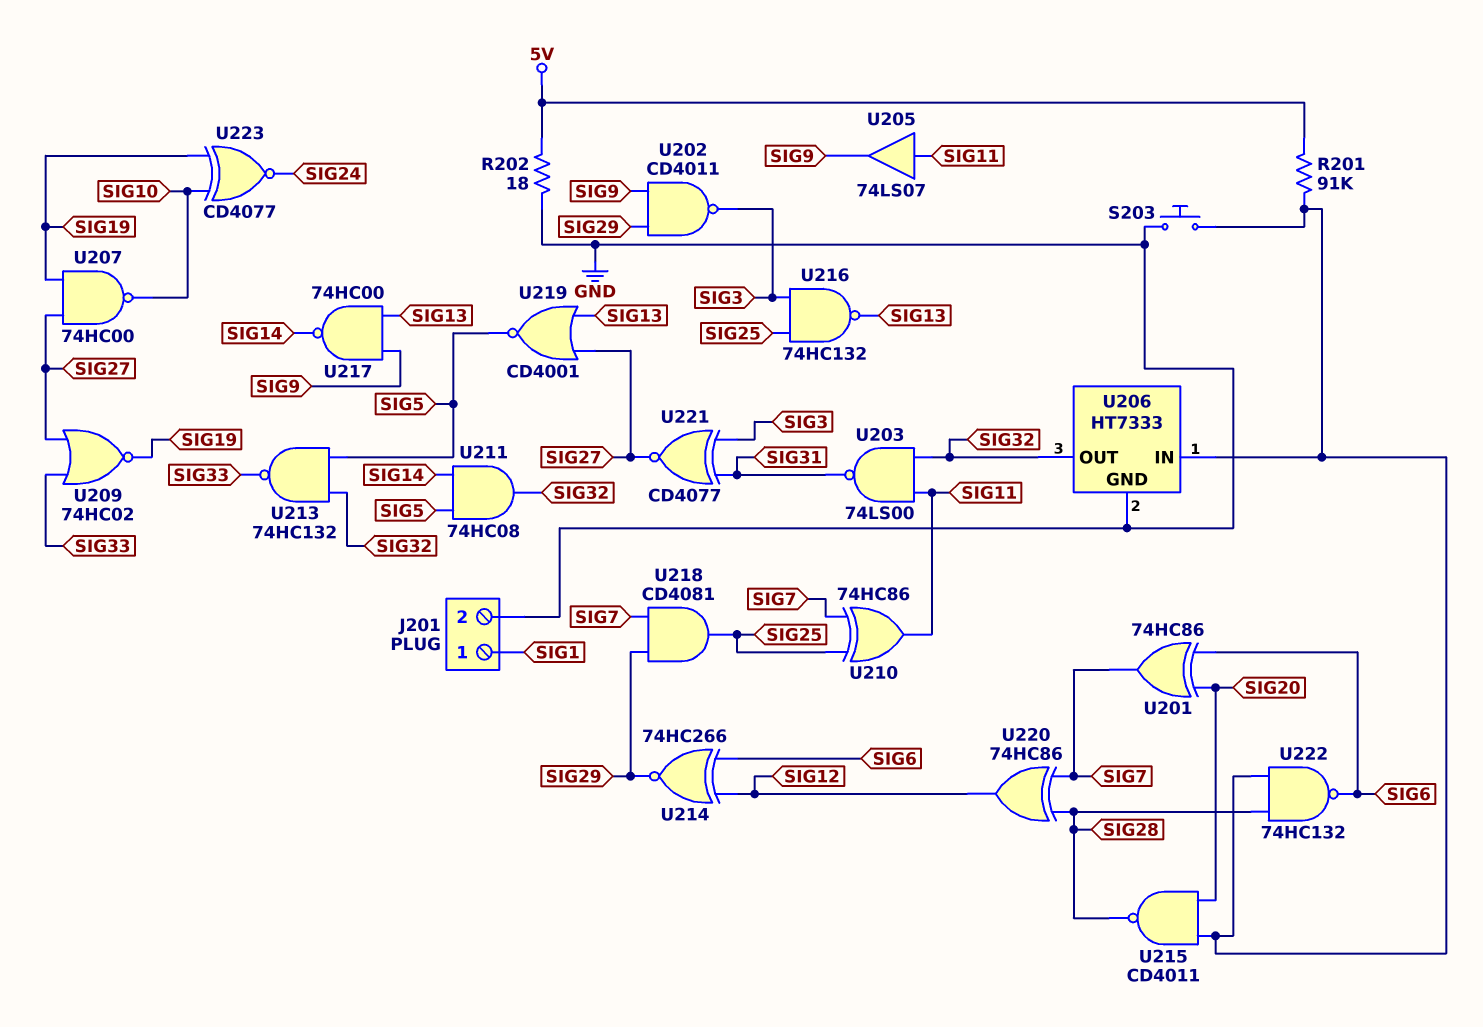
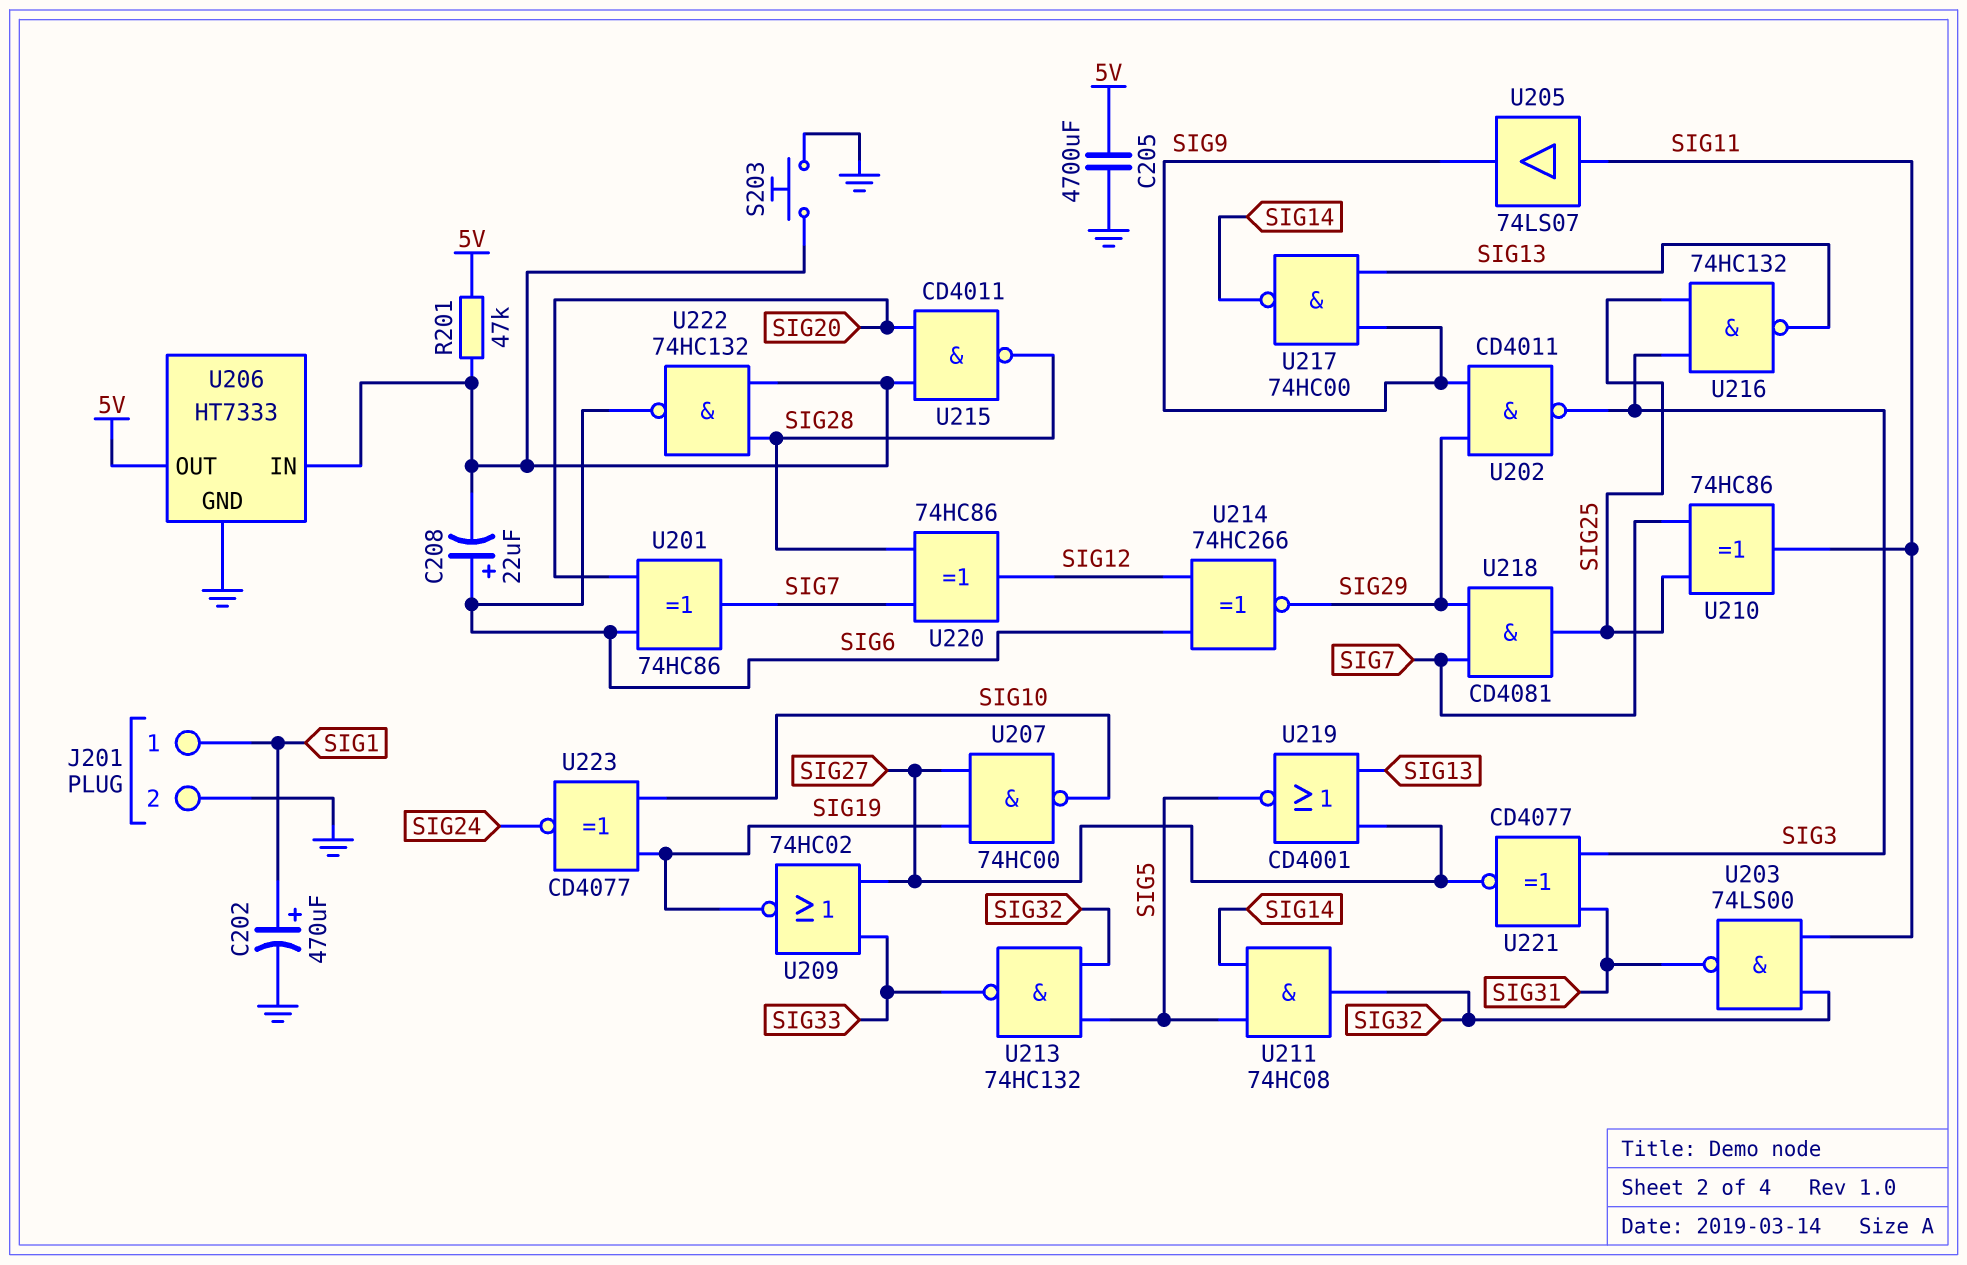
C202: none -> 470uF (plus SIG1, minus GND)
C205: none -> 4700uF (5V, GND)
C208: none -> 22uF (plus SIG6, minus U206/IN)
R201: 91k (5V, U206/IN) -> 47k (5V, U206/IN)
R202: 18 (5V, GND) -> none
U206 pin OUT: SIG32 -> 5V

